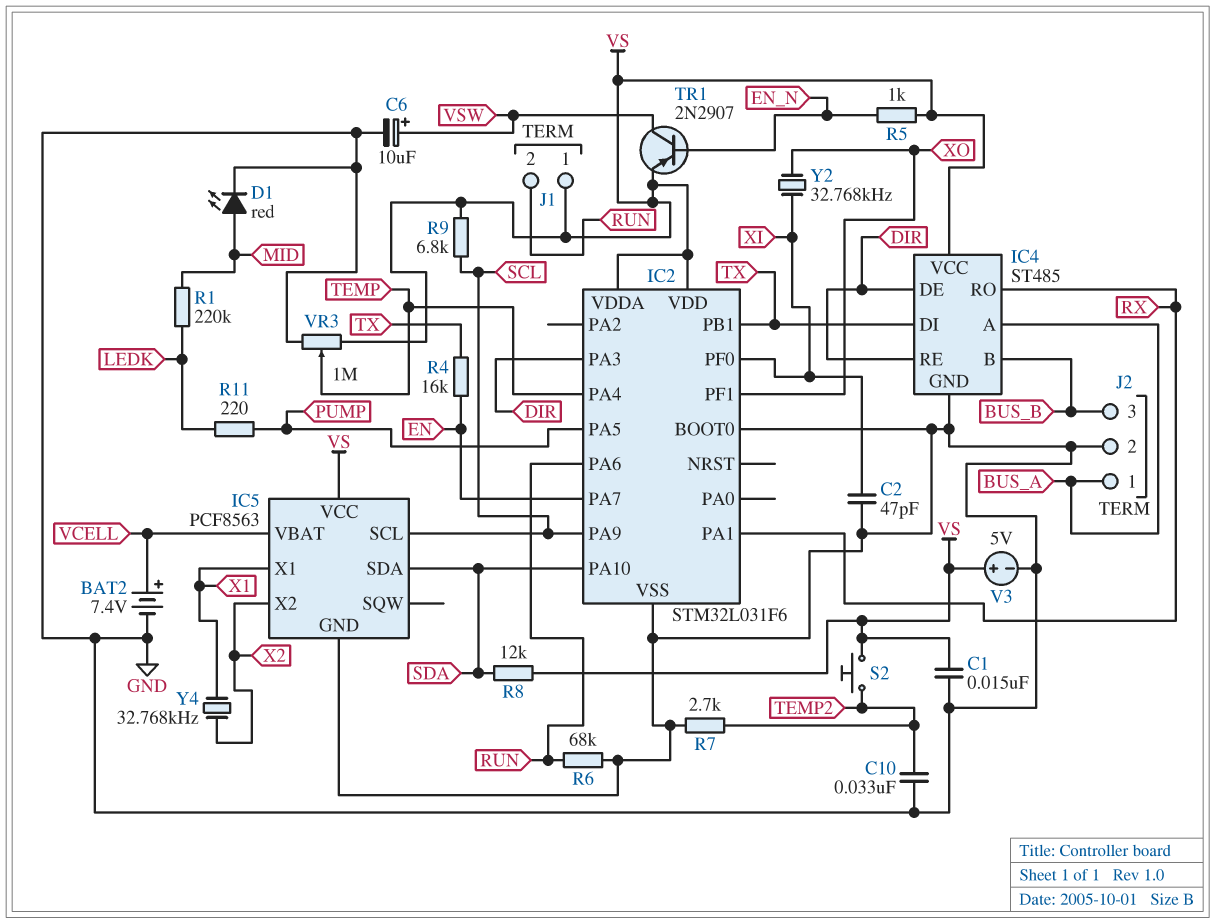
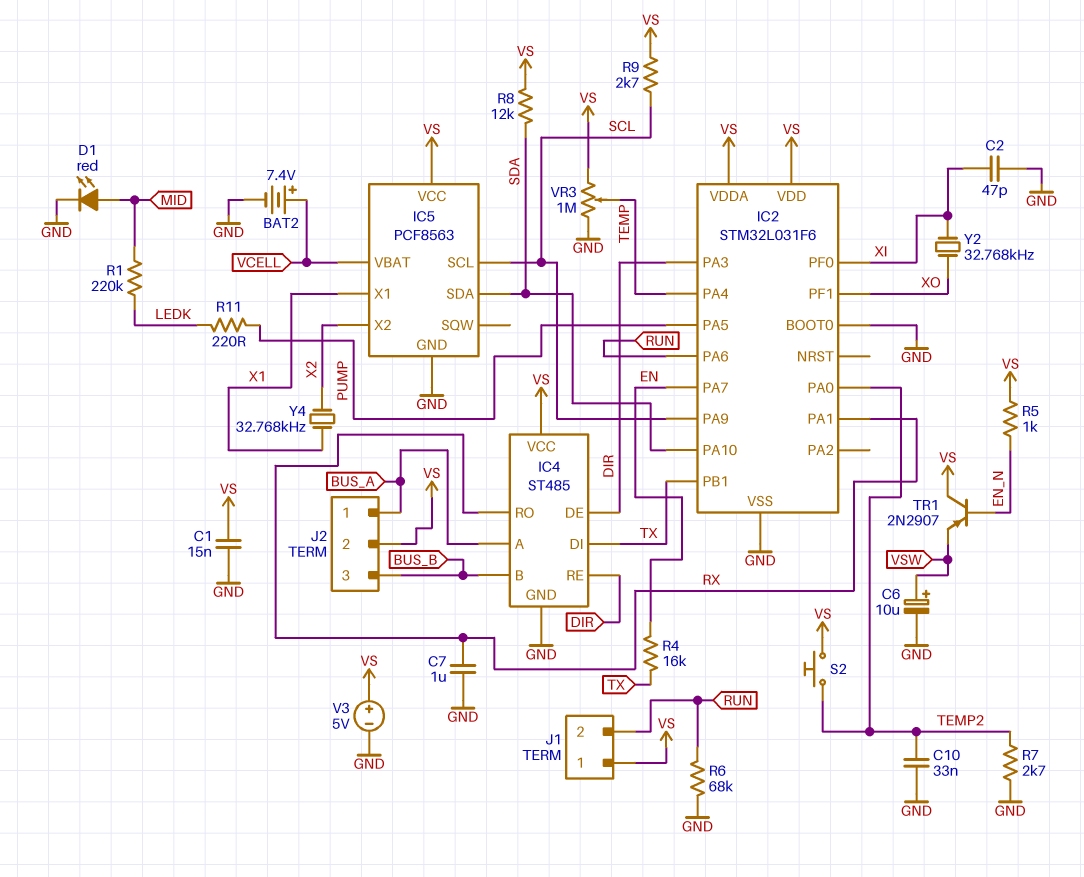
C7: none -> 1uF (GND, RX)
IC2 pin PA0: none -> TEMP2
J2 pin 2: GND -> VS
R9: 6.8k (SCL, VS) -> 2.7k (SCL, VS)
TR1: PNP 2N2907 (B EN_N, C VSW, E VS) -> PNP 2N2907 (B EN_N, C VS, E VSW)

